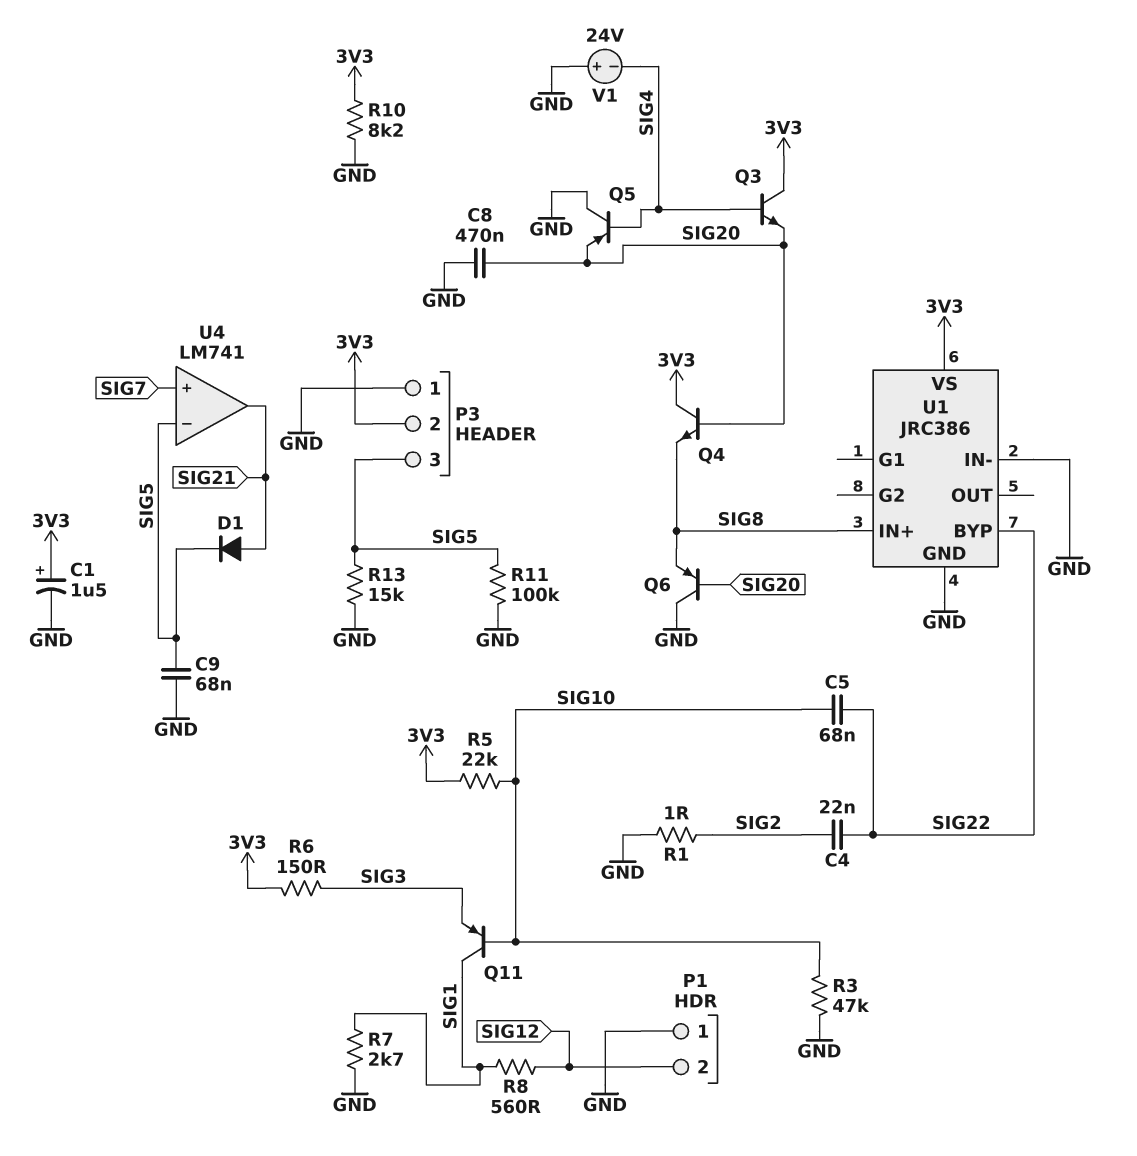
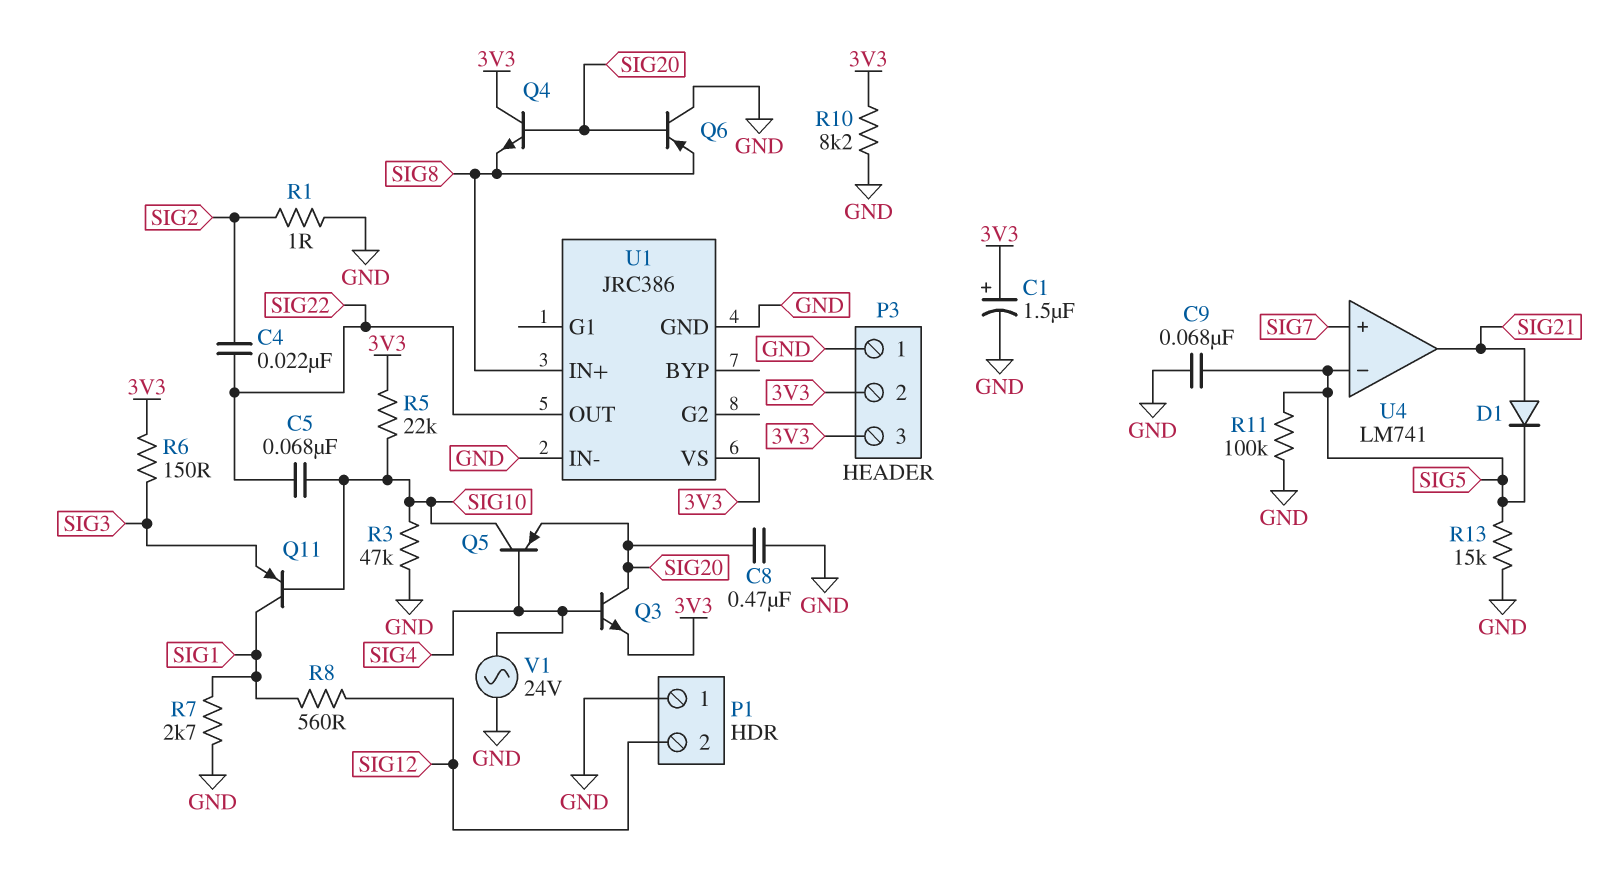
P3 pin 3: SIG5 -> 3V3
Q3: NPN (B SIG4, C 3V3, E SIG20) -> NPN (B SIG4, C SIG20, E 3V3)
Q5: PNP (B SIG4, C GND, E SIG20) -> PNP (B SIG4, C SIG10, E SIG20)
U1 pin BYP: SIG22 -> none
U1 pin OUT: none -> SIG22
V1: 24V (plus GND, minus SIG4) -> AC 24V (GND, SIG4)

